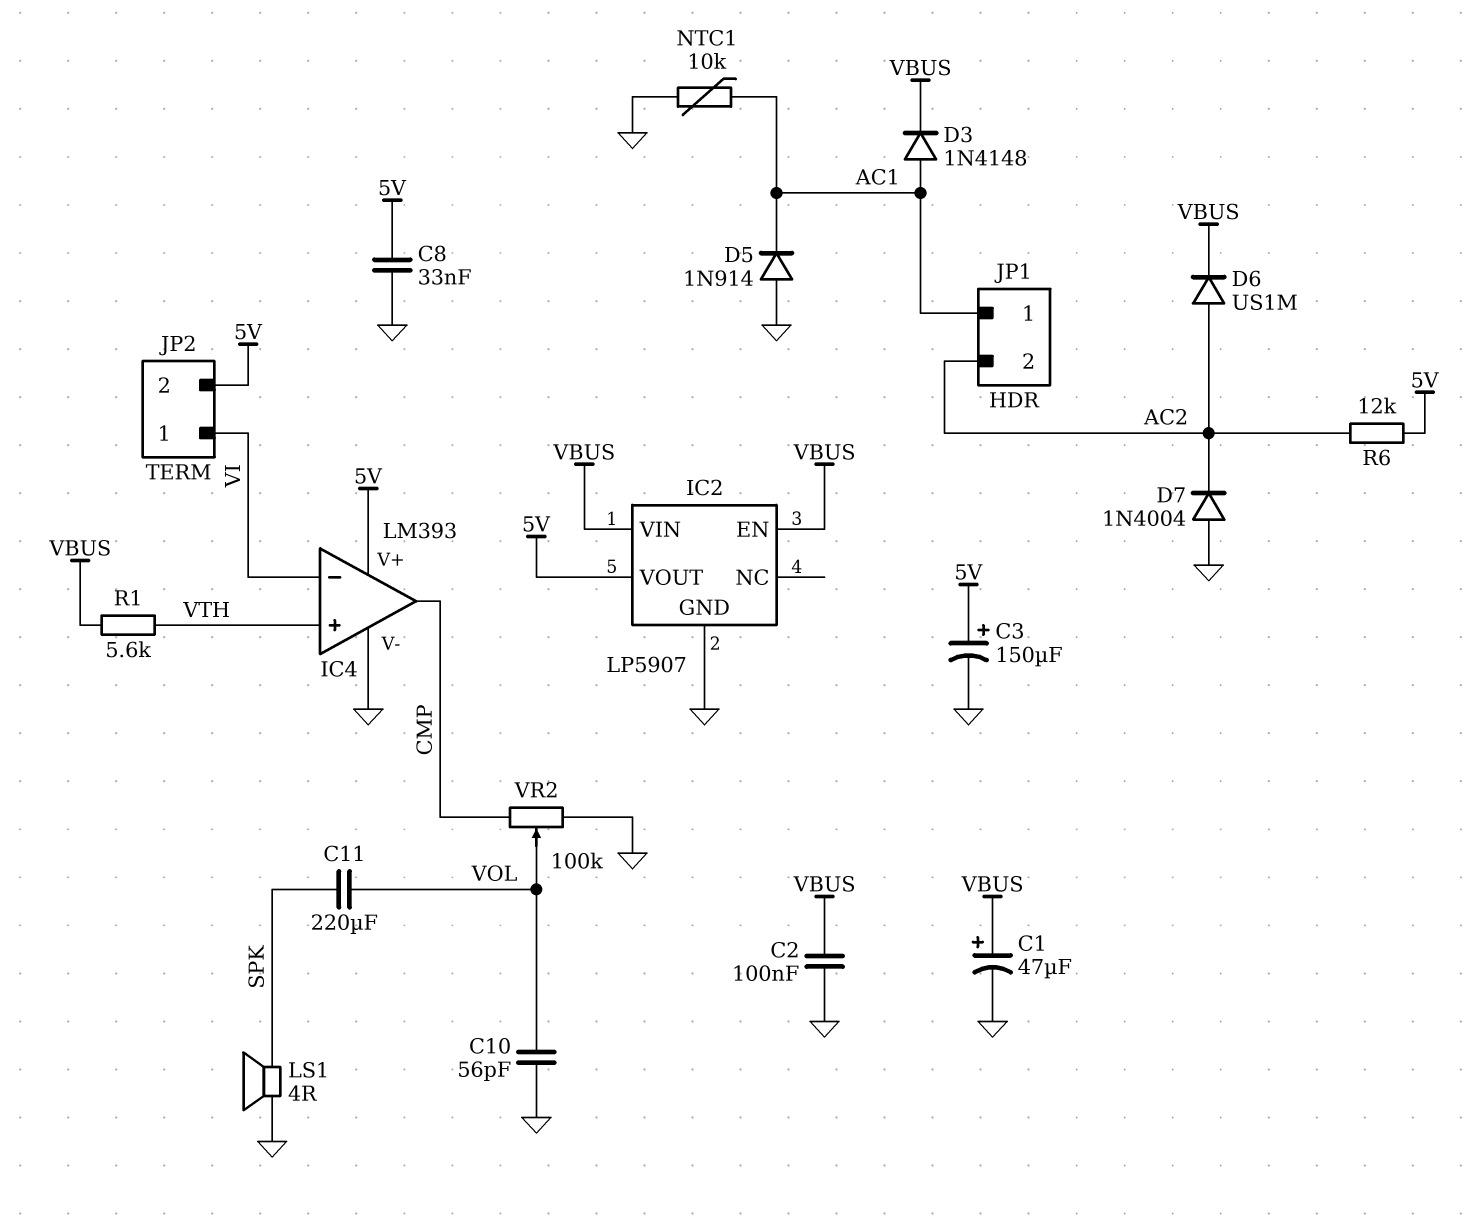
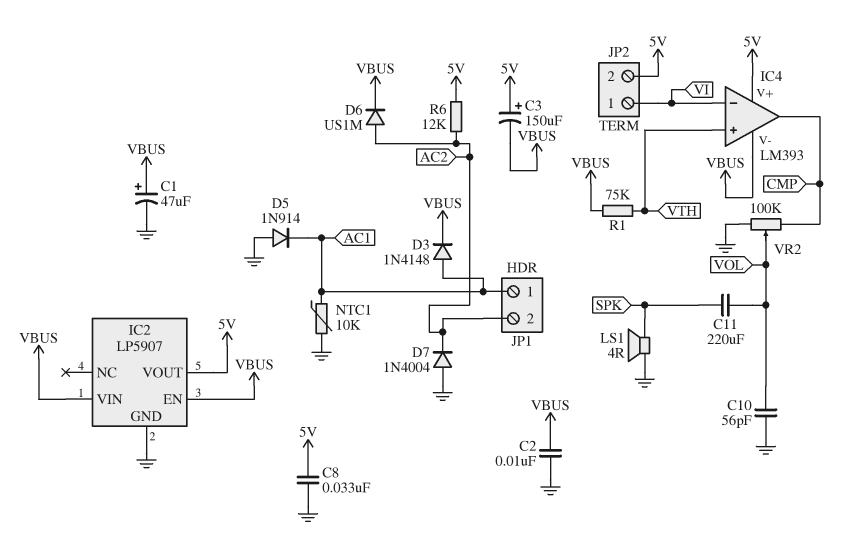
C2: 100nF (GND, VBUS) -> 10nF (GND, VBUS)
C3: 150uF (plus 5V, minus GND) -> 150uF (plus 5V, minus VBUS)
IC4 pin V-: GND -> VBUS
R1: 5.6k (VBUS, VTH) -> 75k (VBUS, VTH)

